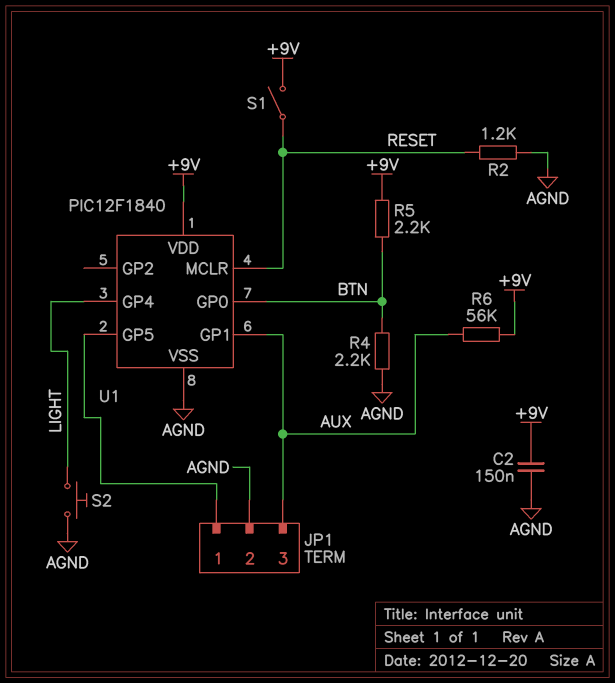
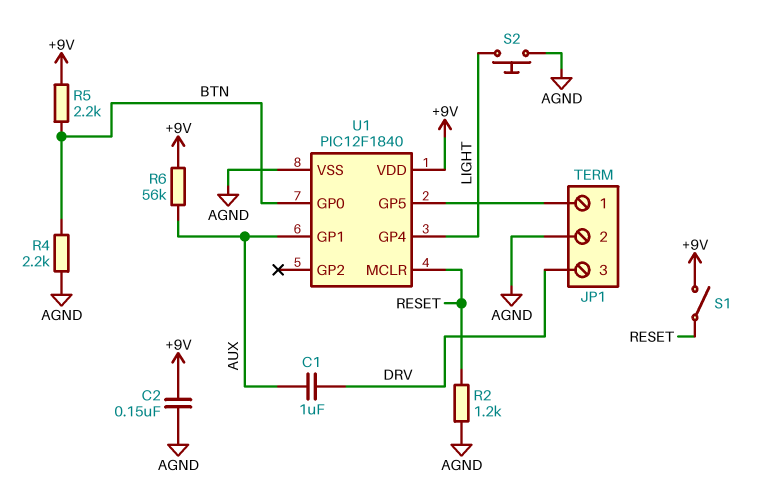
C1: none -> 1uF (AUX, DRV)
JP1 pin 3: AUX -> DRV

